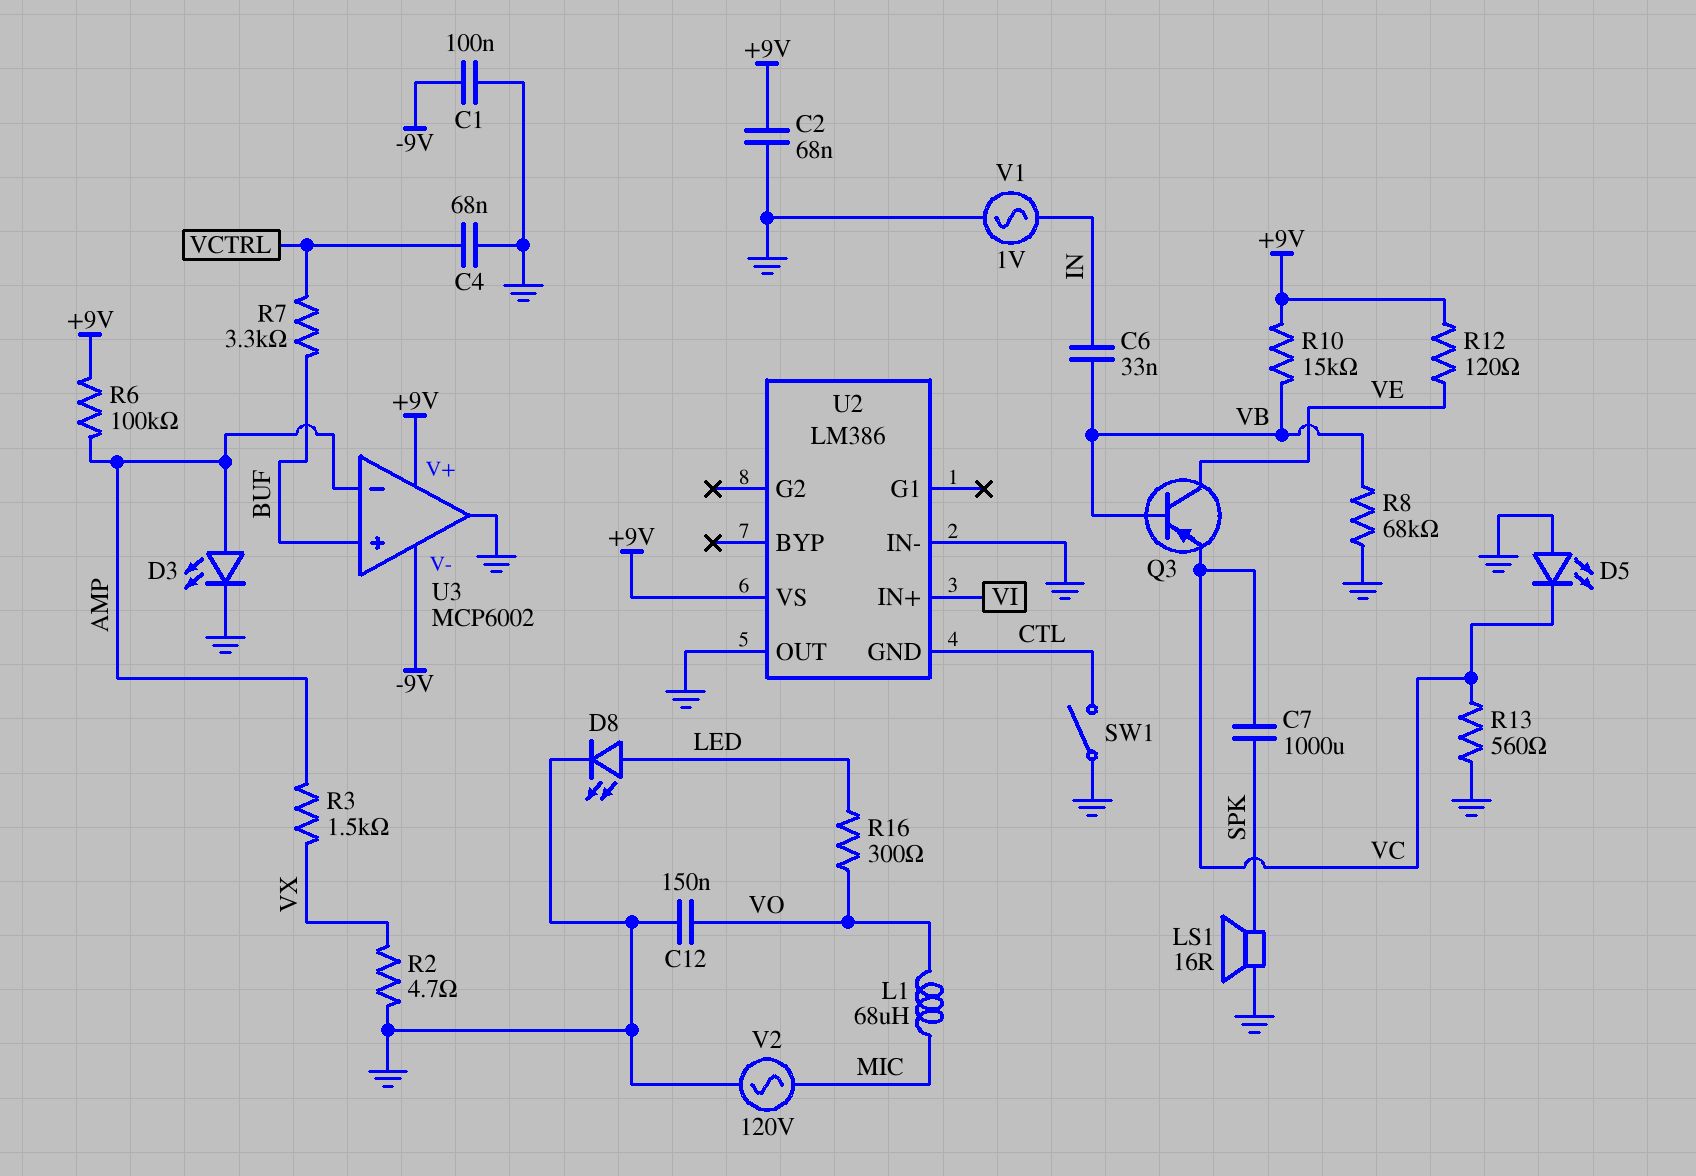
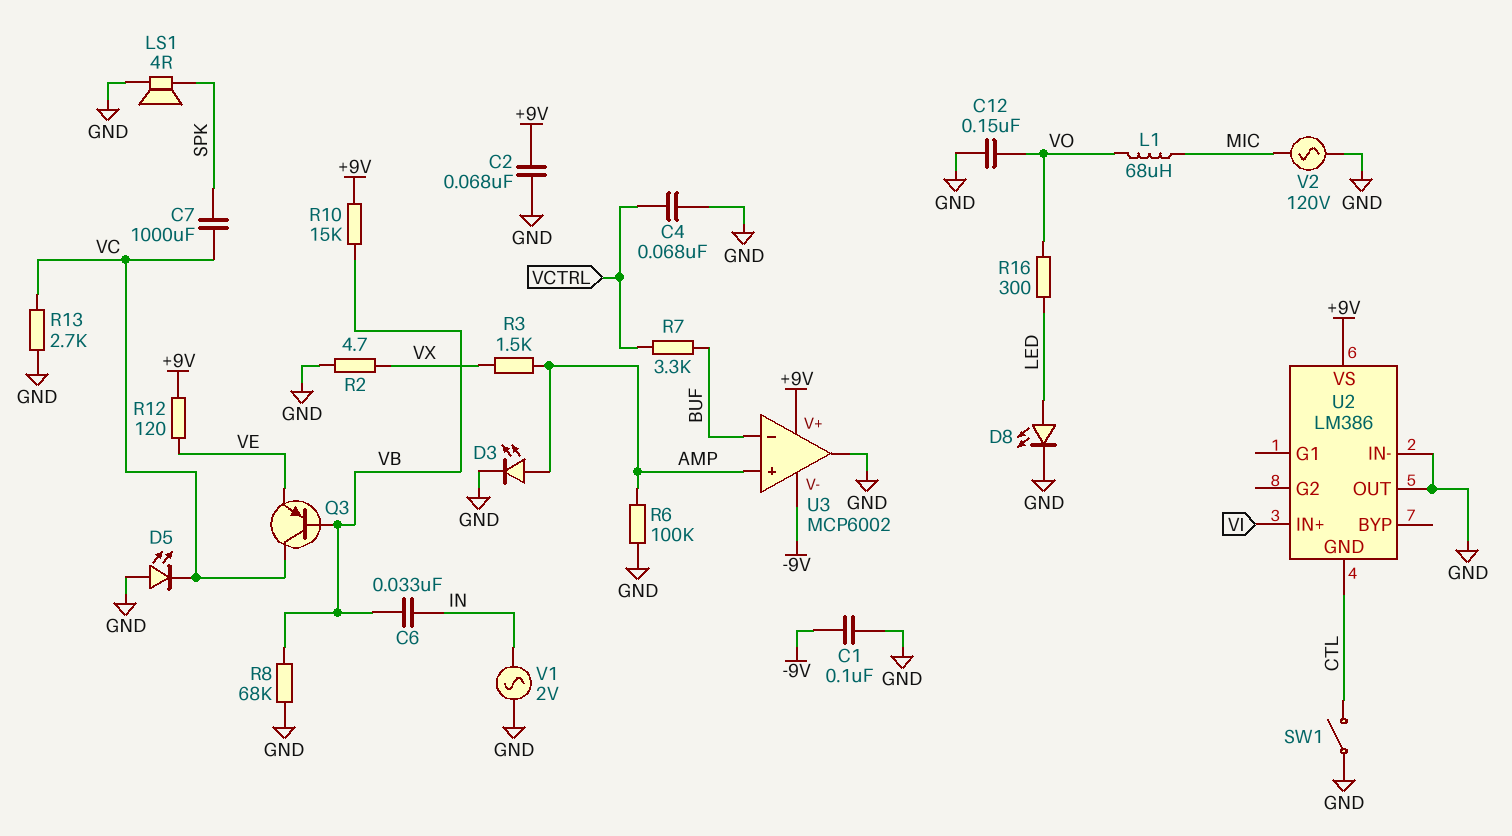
LS1: speaker 16R (GND, SPK) -> speaker 4R (GND, SPK)
Q3: PNP (B VB, C VE, E VC) -> PNP (B VB, C VC, E VE)
R6: 100k (+9V, AMP) -> 100k (AMP, GND)
R13: 560 (GND, VC) -> 2.7k (GND, VC)
U3 pin in+: BUF -> AMP
U3 pin in-: AMP -> BUF
V1: AC 1V (GND, IN) -> AC 2V (GND, IN)

